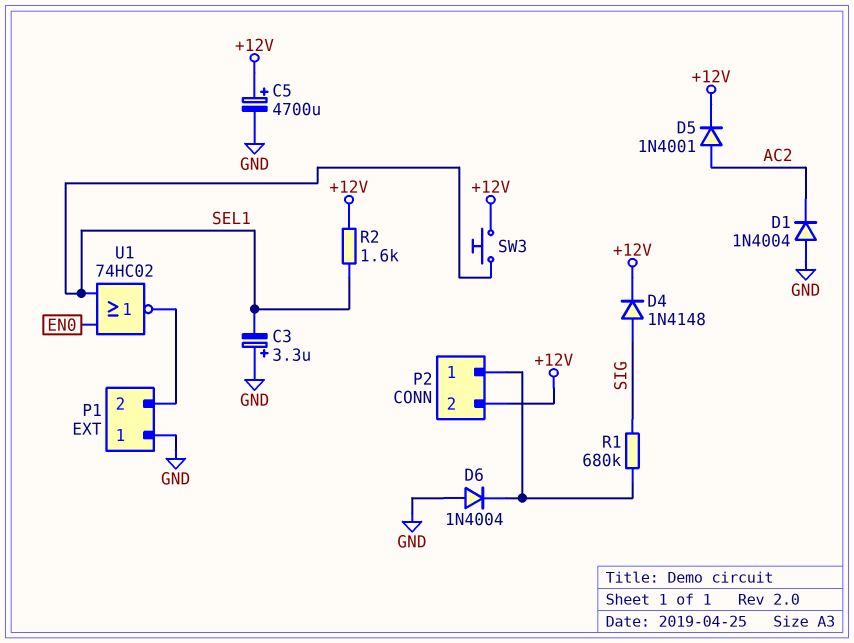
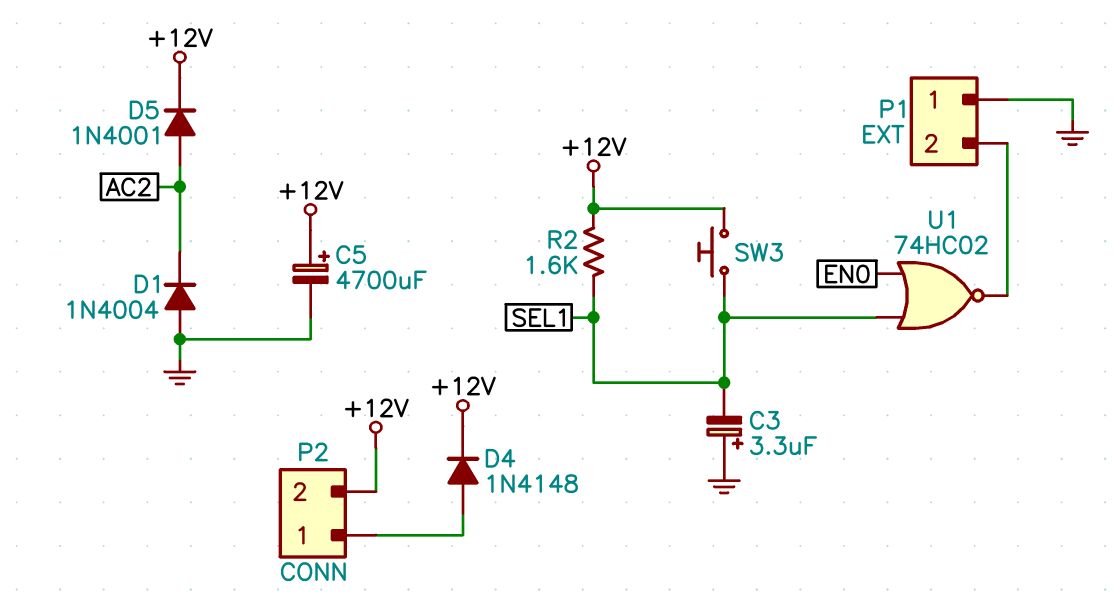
D4: diode 1N4148 (A SIG, K +12V) -> diode 1N4148 (A P2/1, K +12V)
D6: diode 1N4004 (A GND, K P2/1) -> none
R1: 680k (P2/1, SIG) -> none

